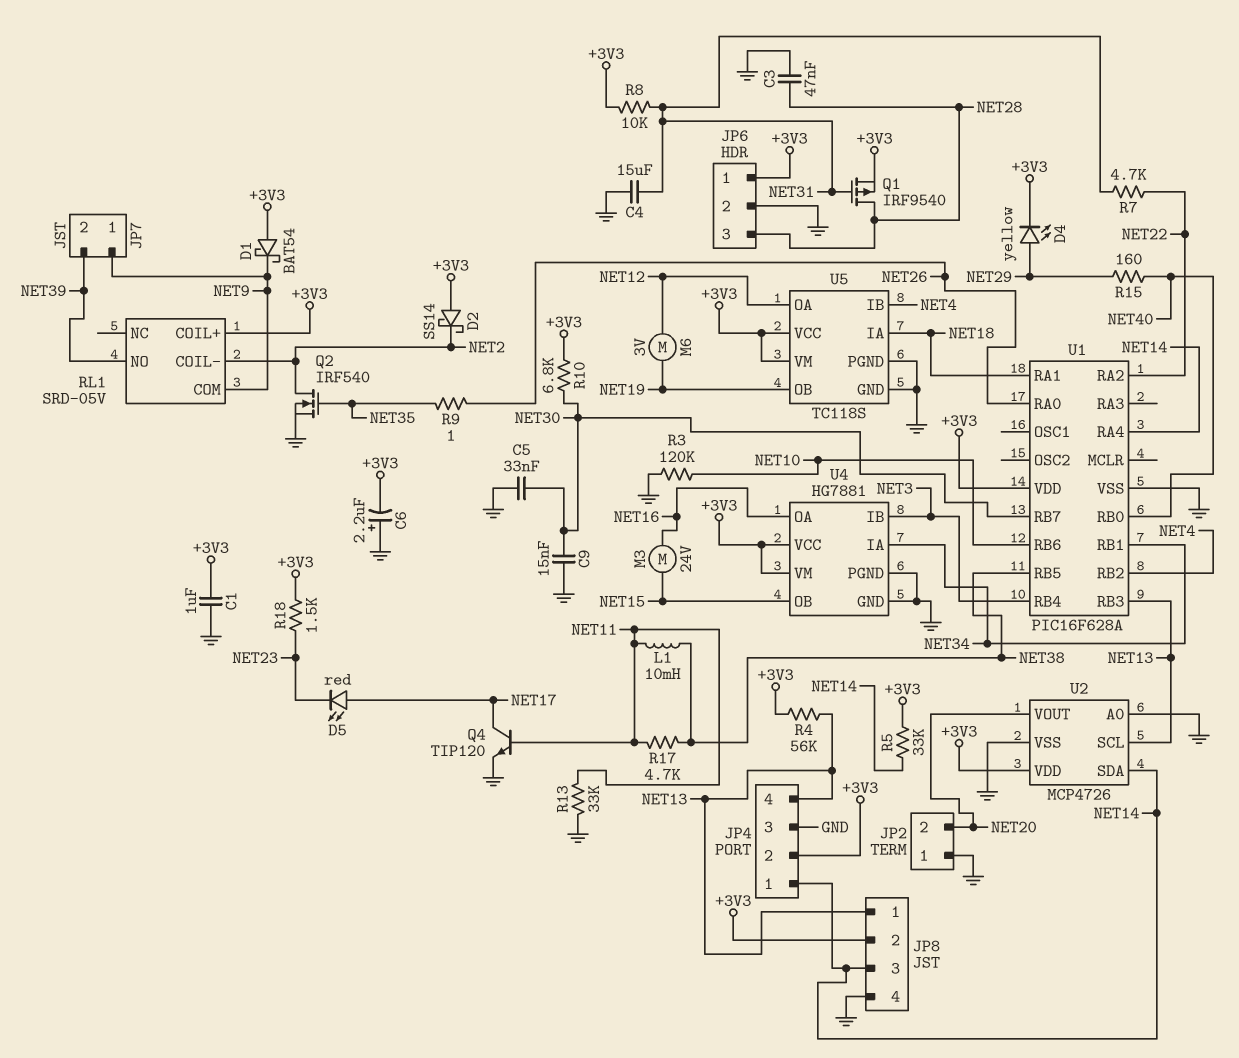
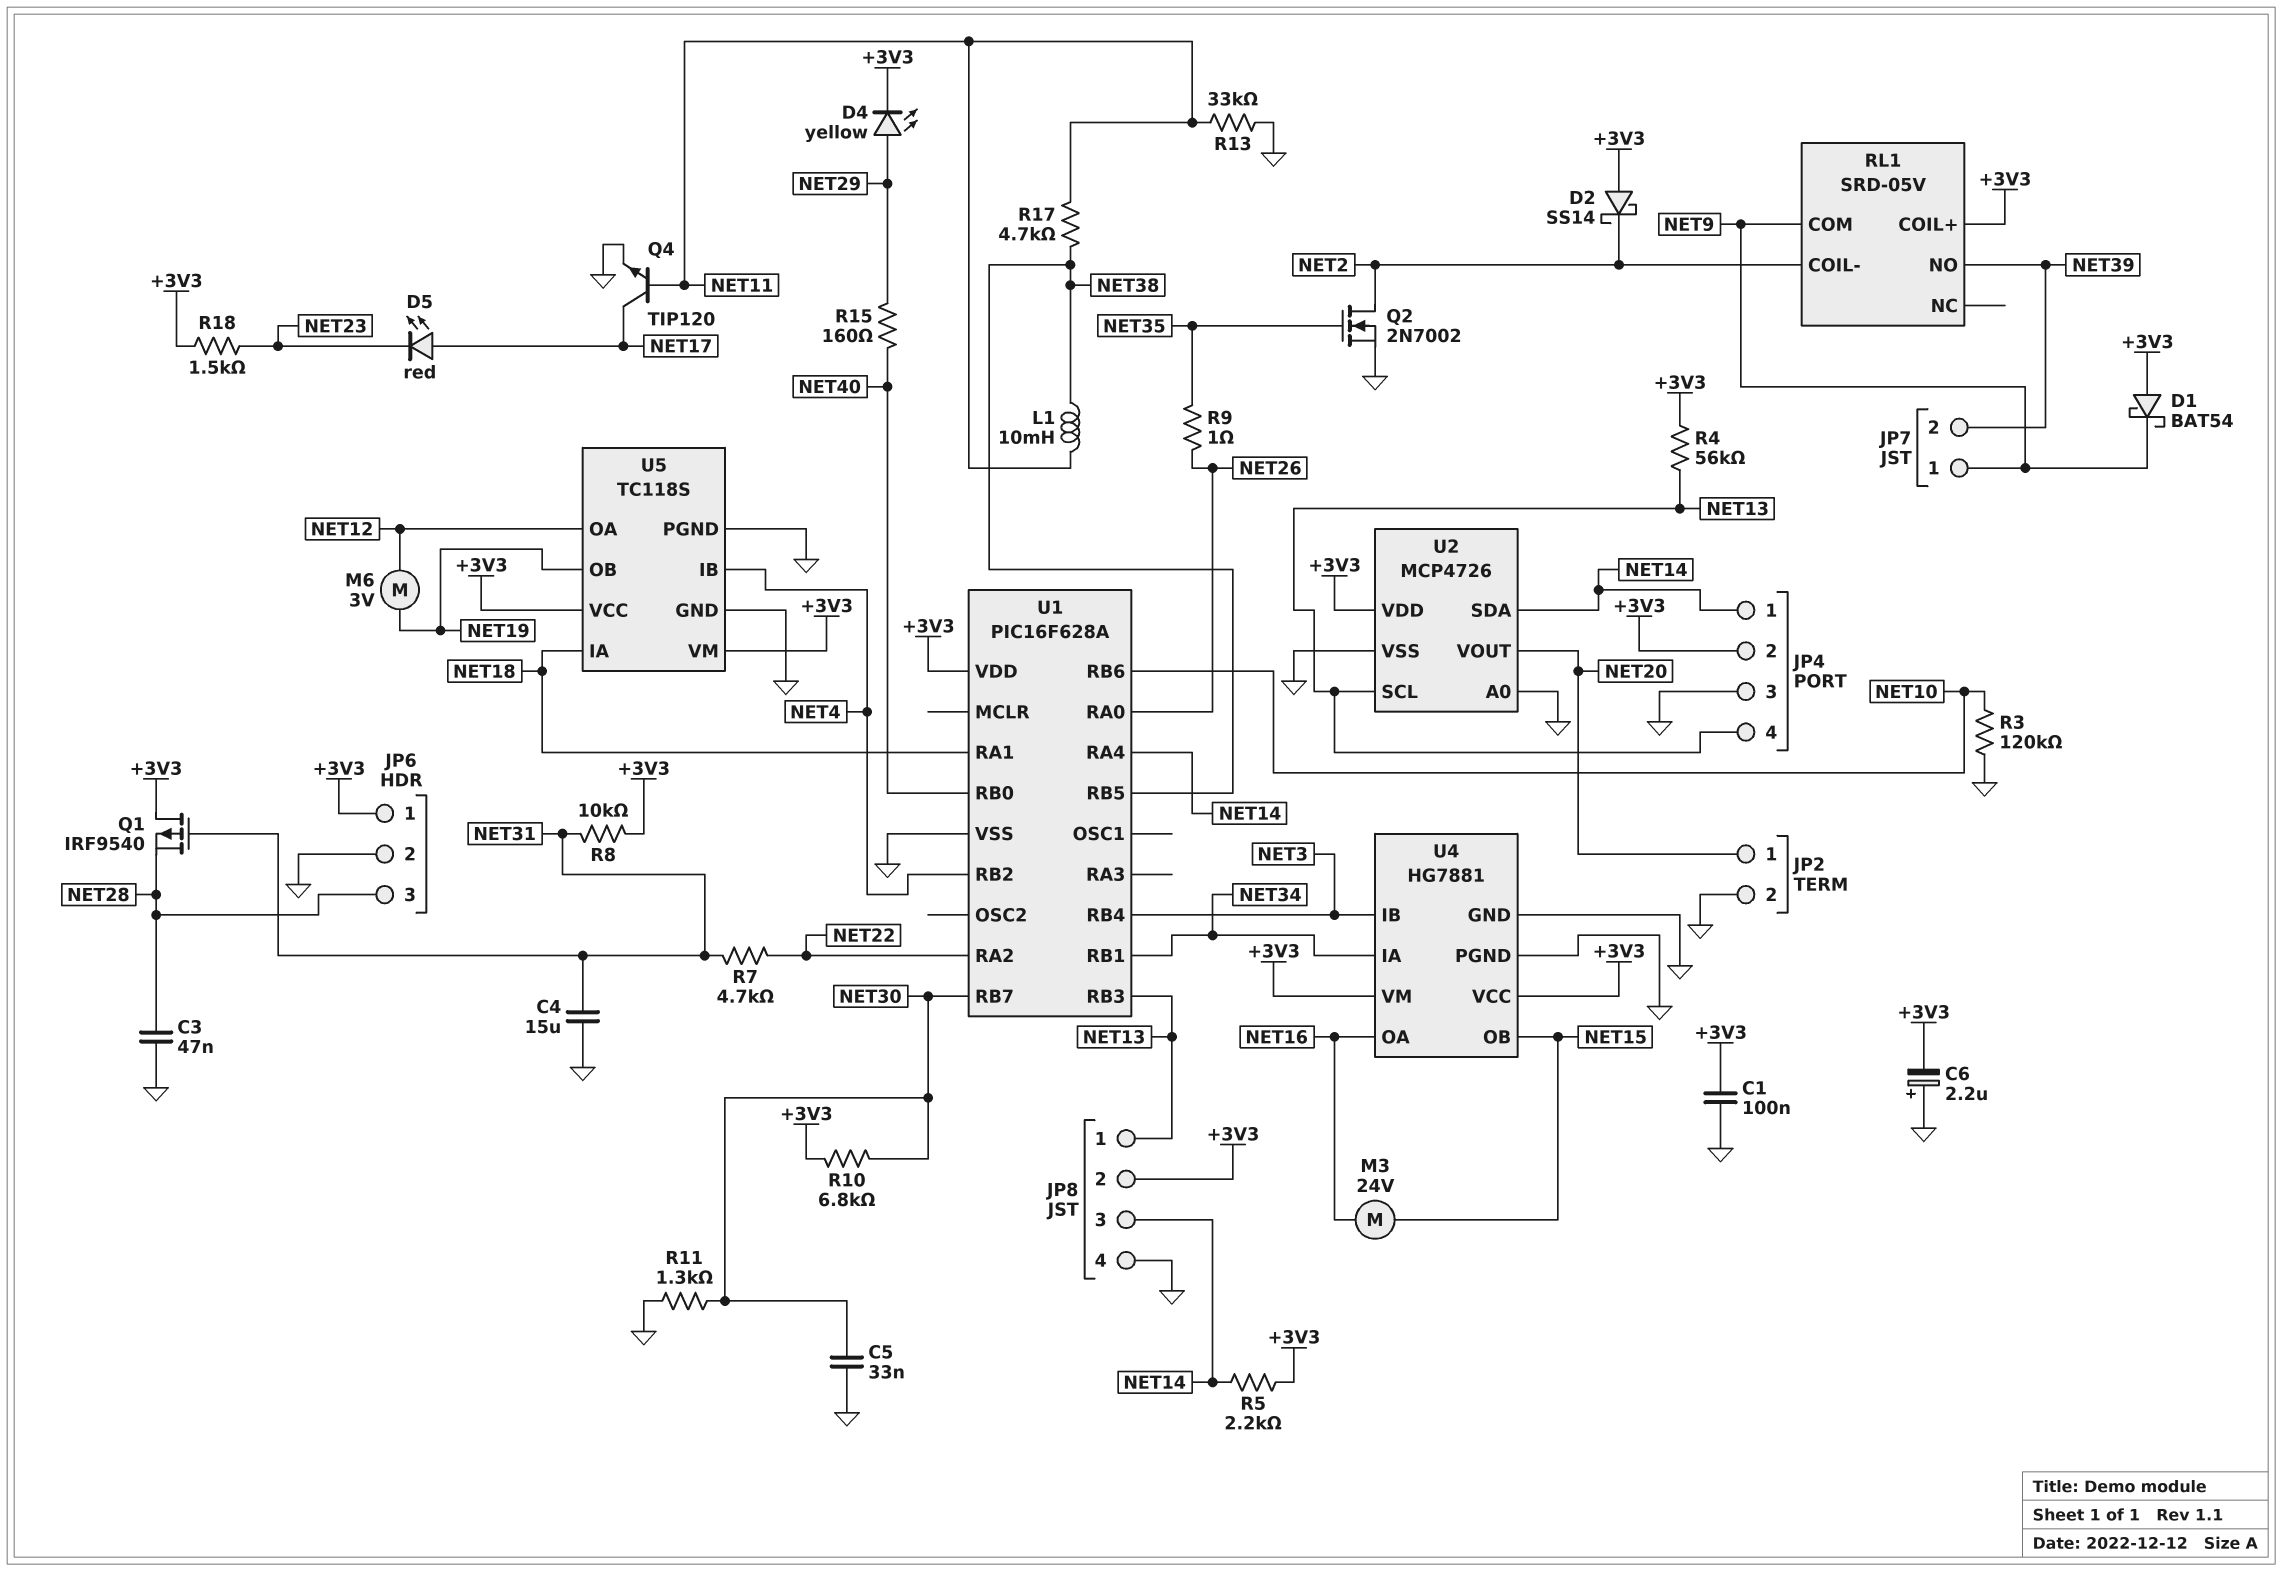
C1: 1uF (+3V3, GND) -> 100nF (+3V3, GND)
C9: 15nF (GND, NET30) -> none
JP2 pin 1: GND -> NET20
JP2 pin 2: NET20 -> GND
Q1: PMOS IRF9540 (G NET31, D NET28, S +3V3) -> PMOS IRF9540 (G NET31, D +3V3, S NET28)
Q2: NMOS IRF540 (G NET35, D NET2, S GND) -> NMOS 2N7002 (G NET35, D NET2, S GND)
R5: 33k (+3V3, NET14) -> 2.2k (+3V3, NET14)
R11: none -> 1.3k (GND, NET30)

